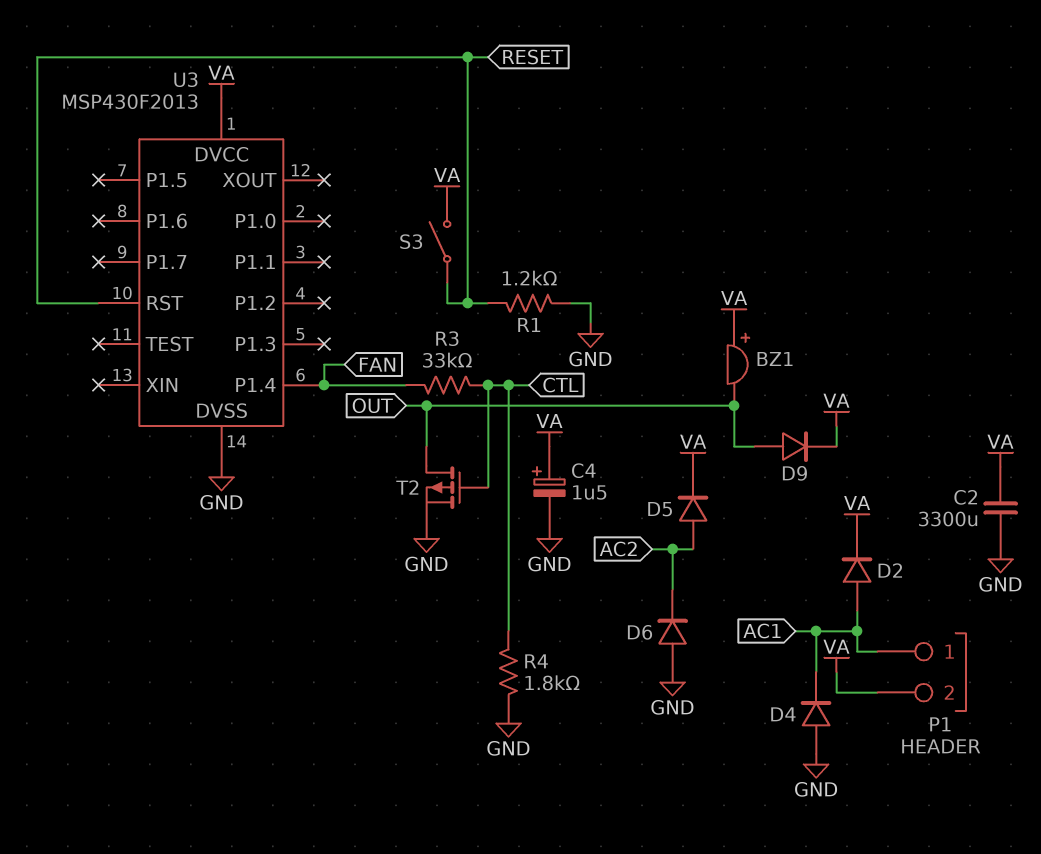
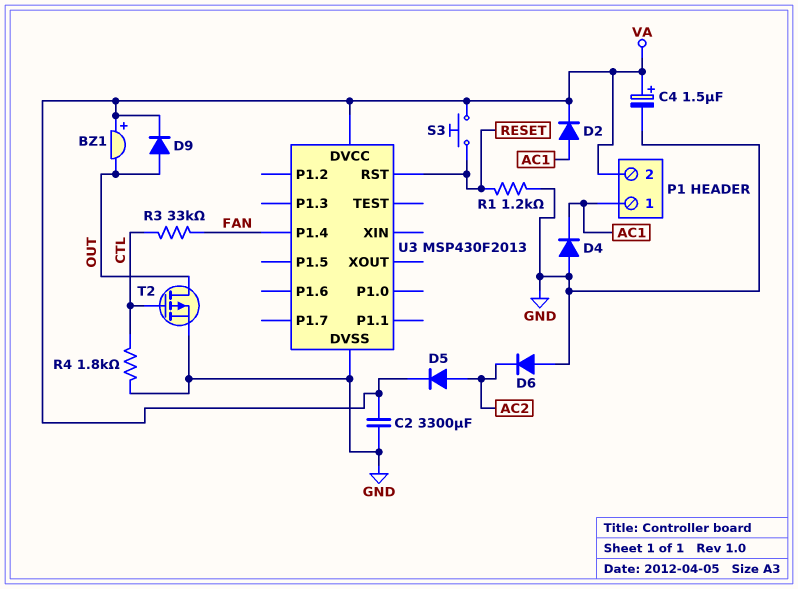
S3: switch (RESET, VA) -> button (RESET, VA)

